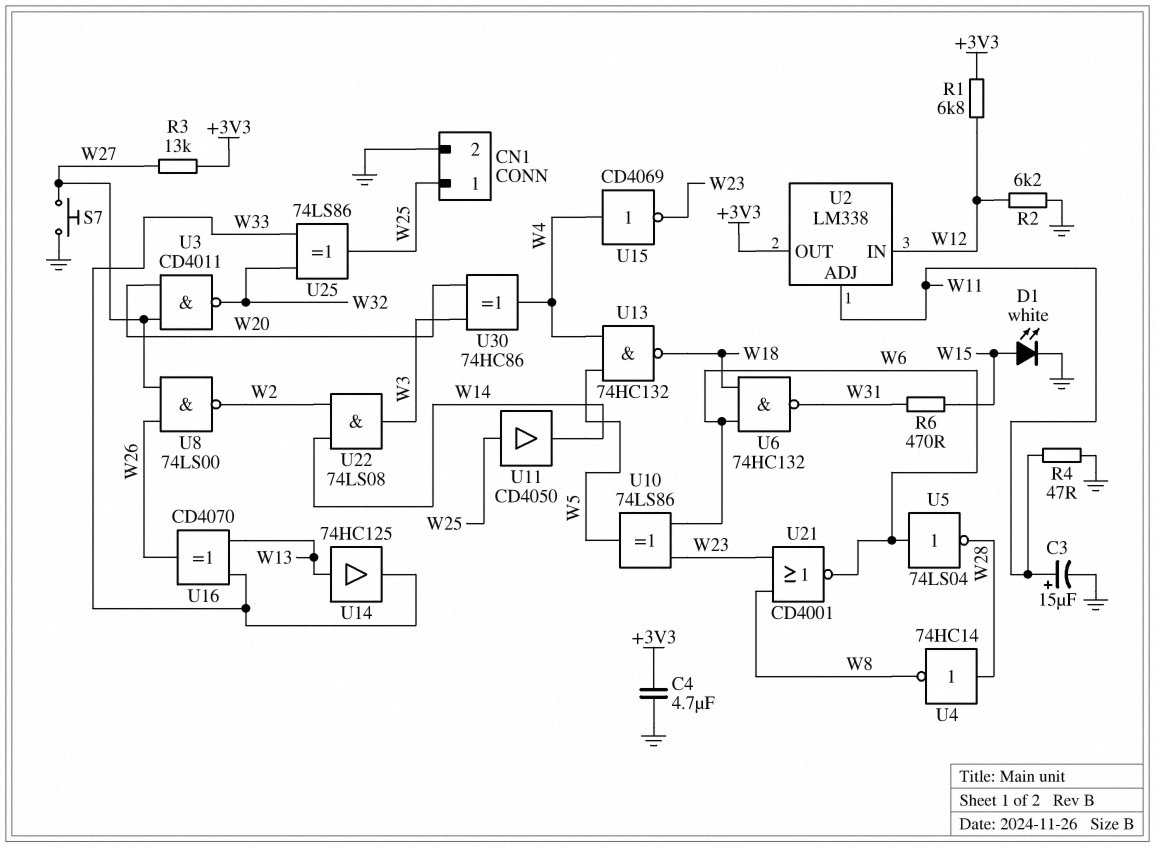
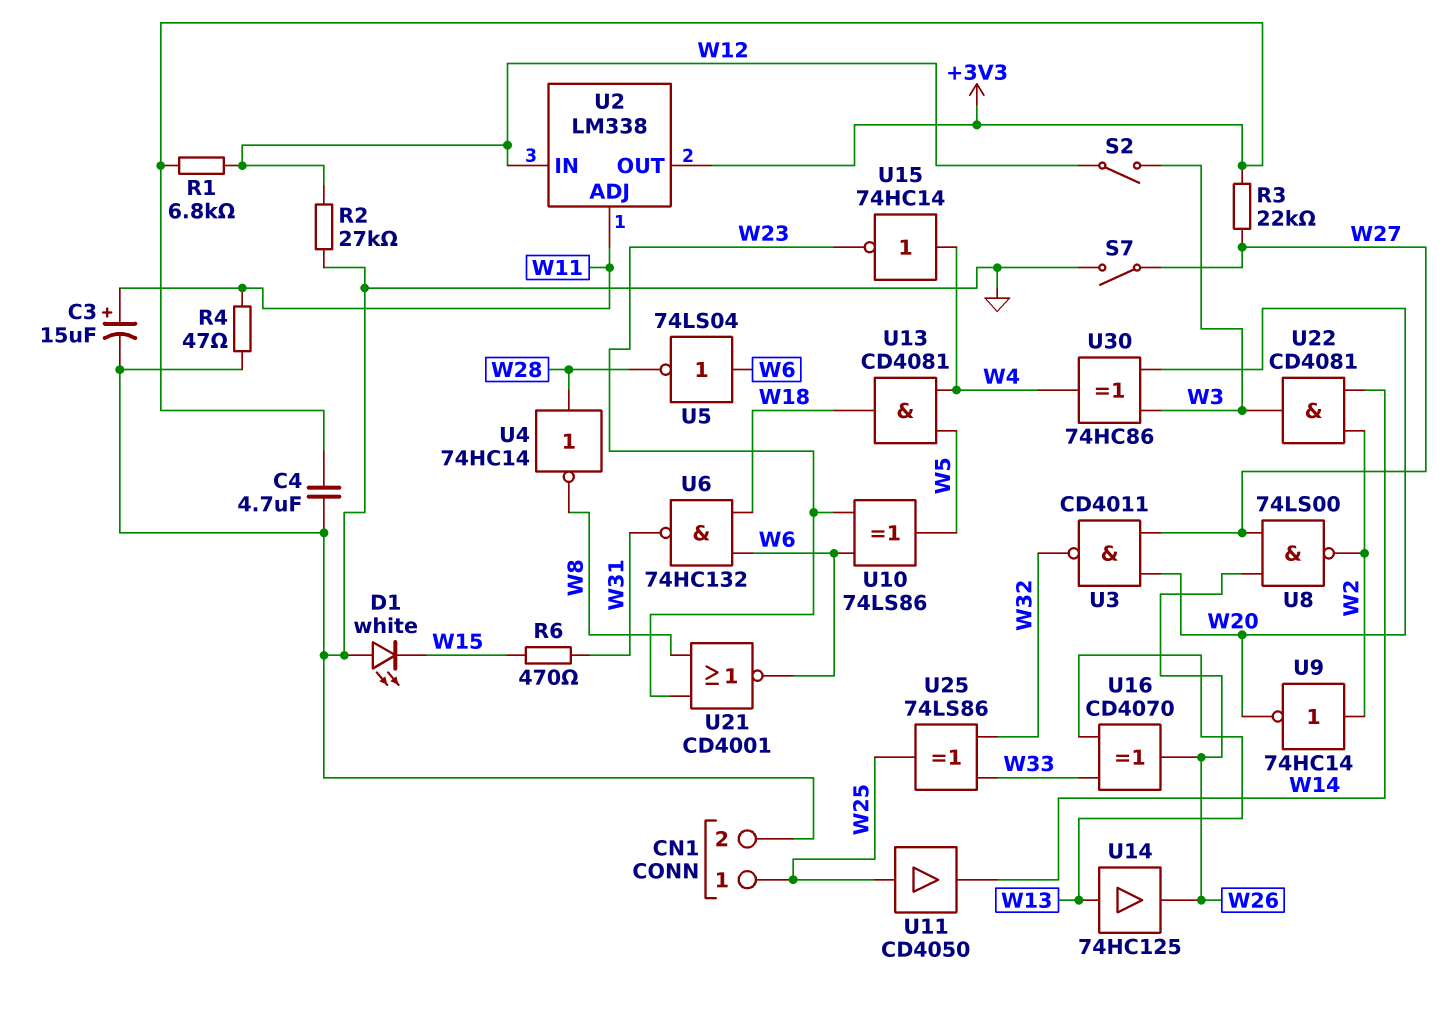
D1: LED white (A W15, K GND) -> LED white (A GND, K W15)
R2: 6.2k (GND, W12) -> 27k (GND, W12)
R3: 13k (+3V3, W27) -> 22k (+3V3, W27)
S2: none -> switch (W3, W12)
S7: button (GND, W27) -> switch (GND, W27)
U9: none -> NOT 74HC14 (in W2, out W20)
U13: NAND 74HC132 (in W4, in W5, out W18) -> AND CD4081 (in W4, in W5, out W18)
U14: buffer 74HC125 (in W13, out W33) -> buffer 74HC125 (in W13, out W26)
U15: NOT CD4069 (in W4, out W23) -> NOT 74HC14 (in W4, out W23)
U22: AND 74LS08 (in W2, in W14, out W3) -> AND CD4081 (in W2, in W14, out W3)

